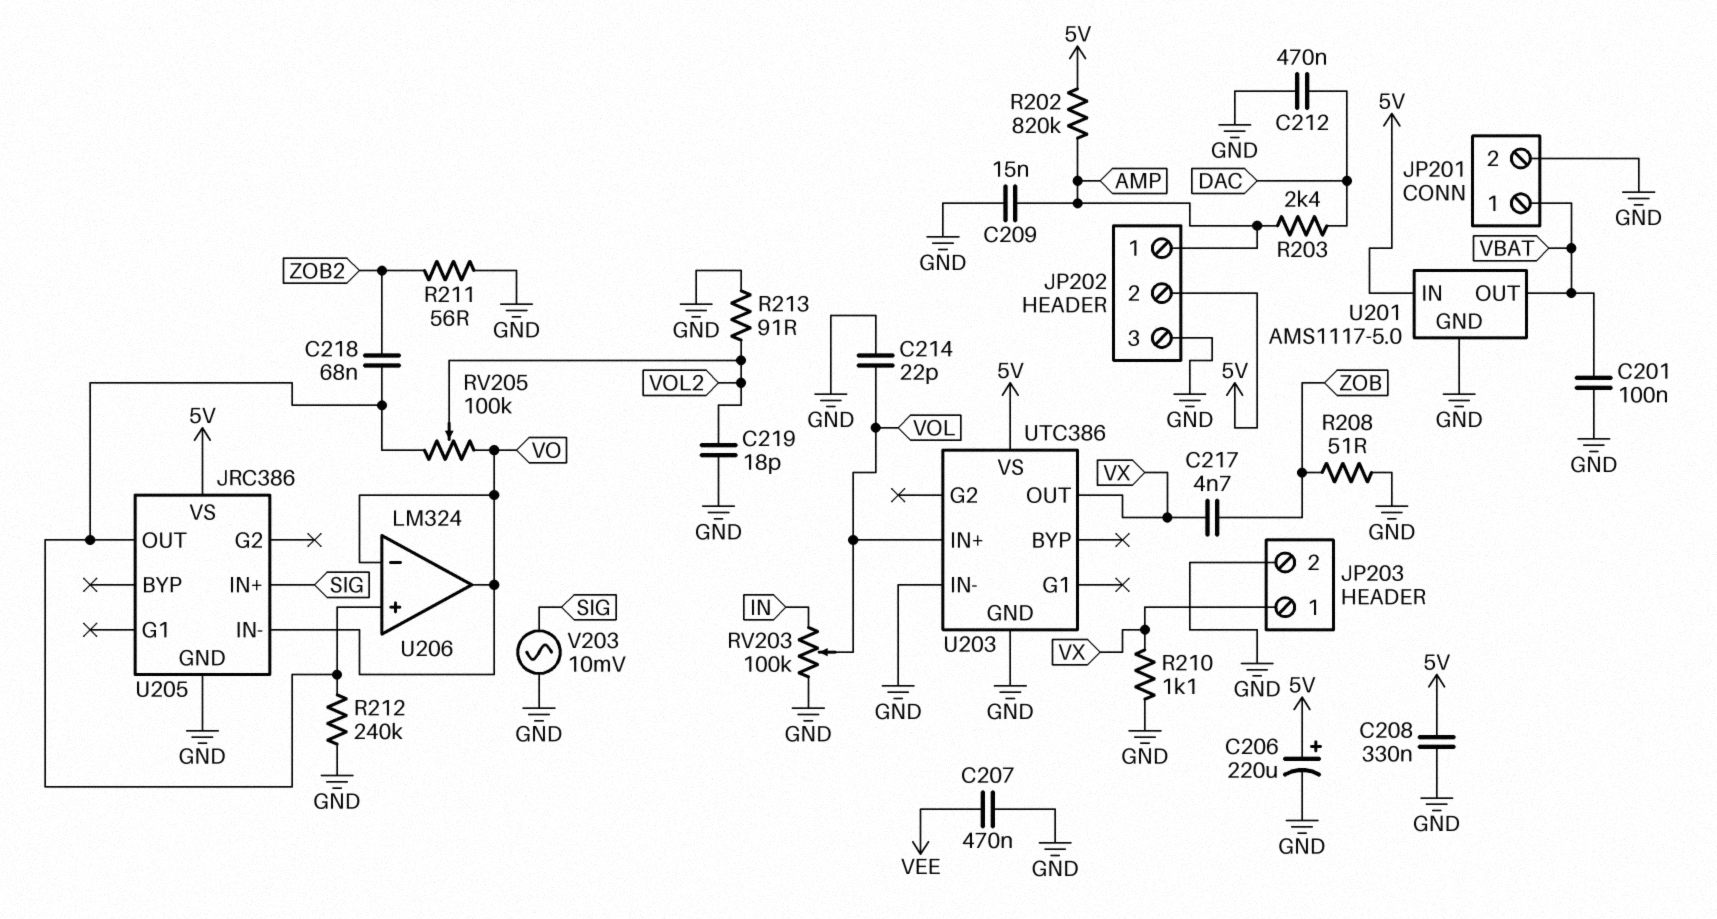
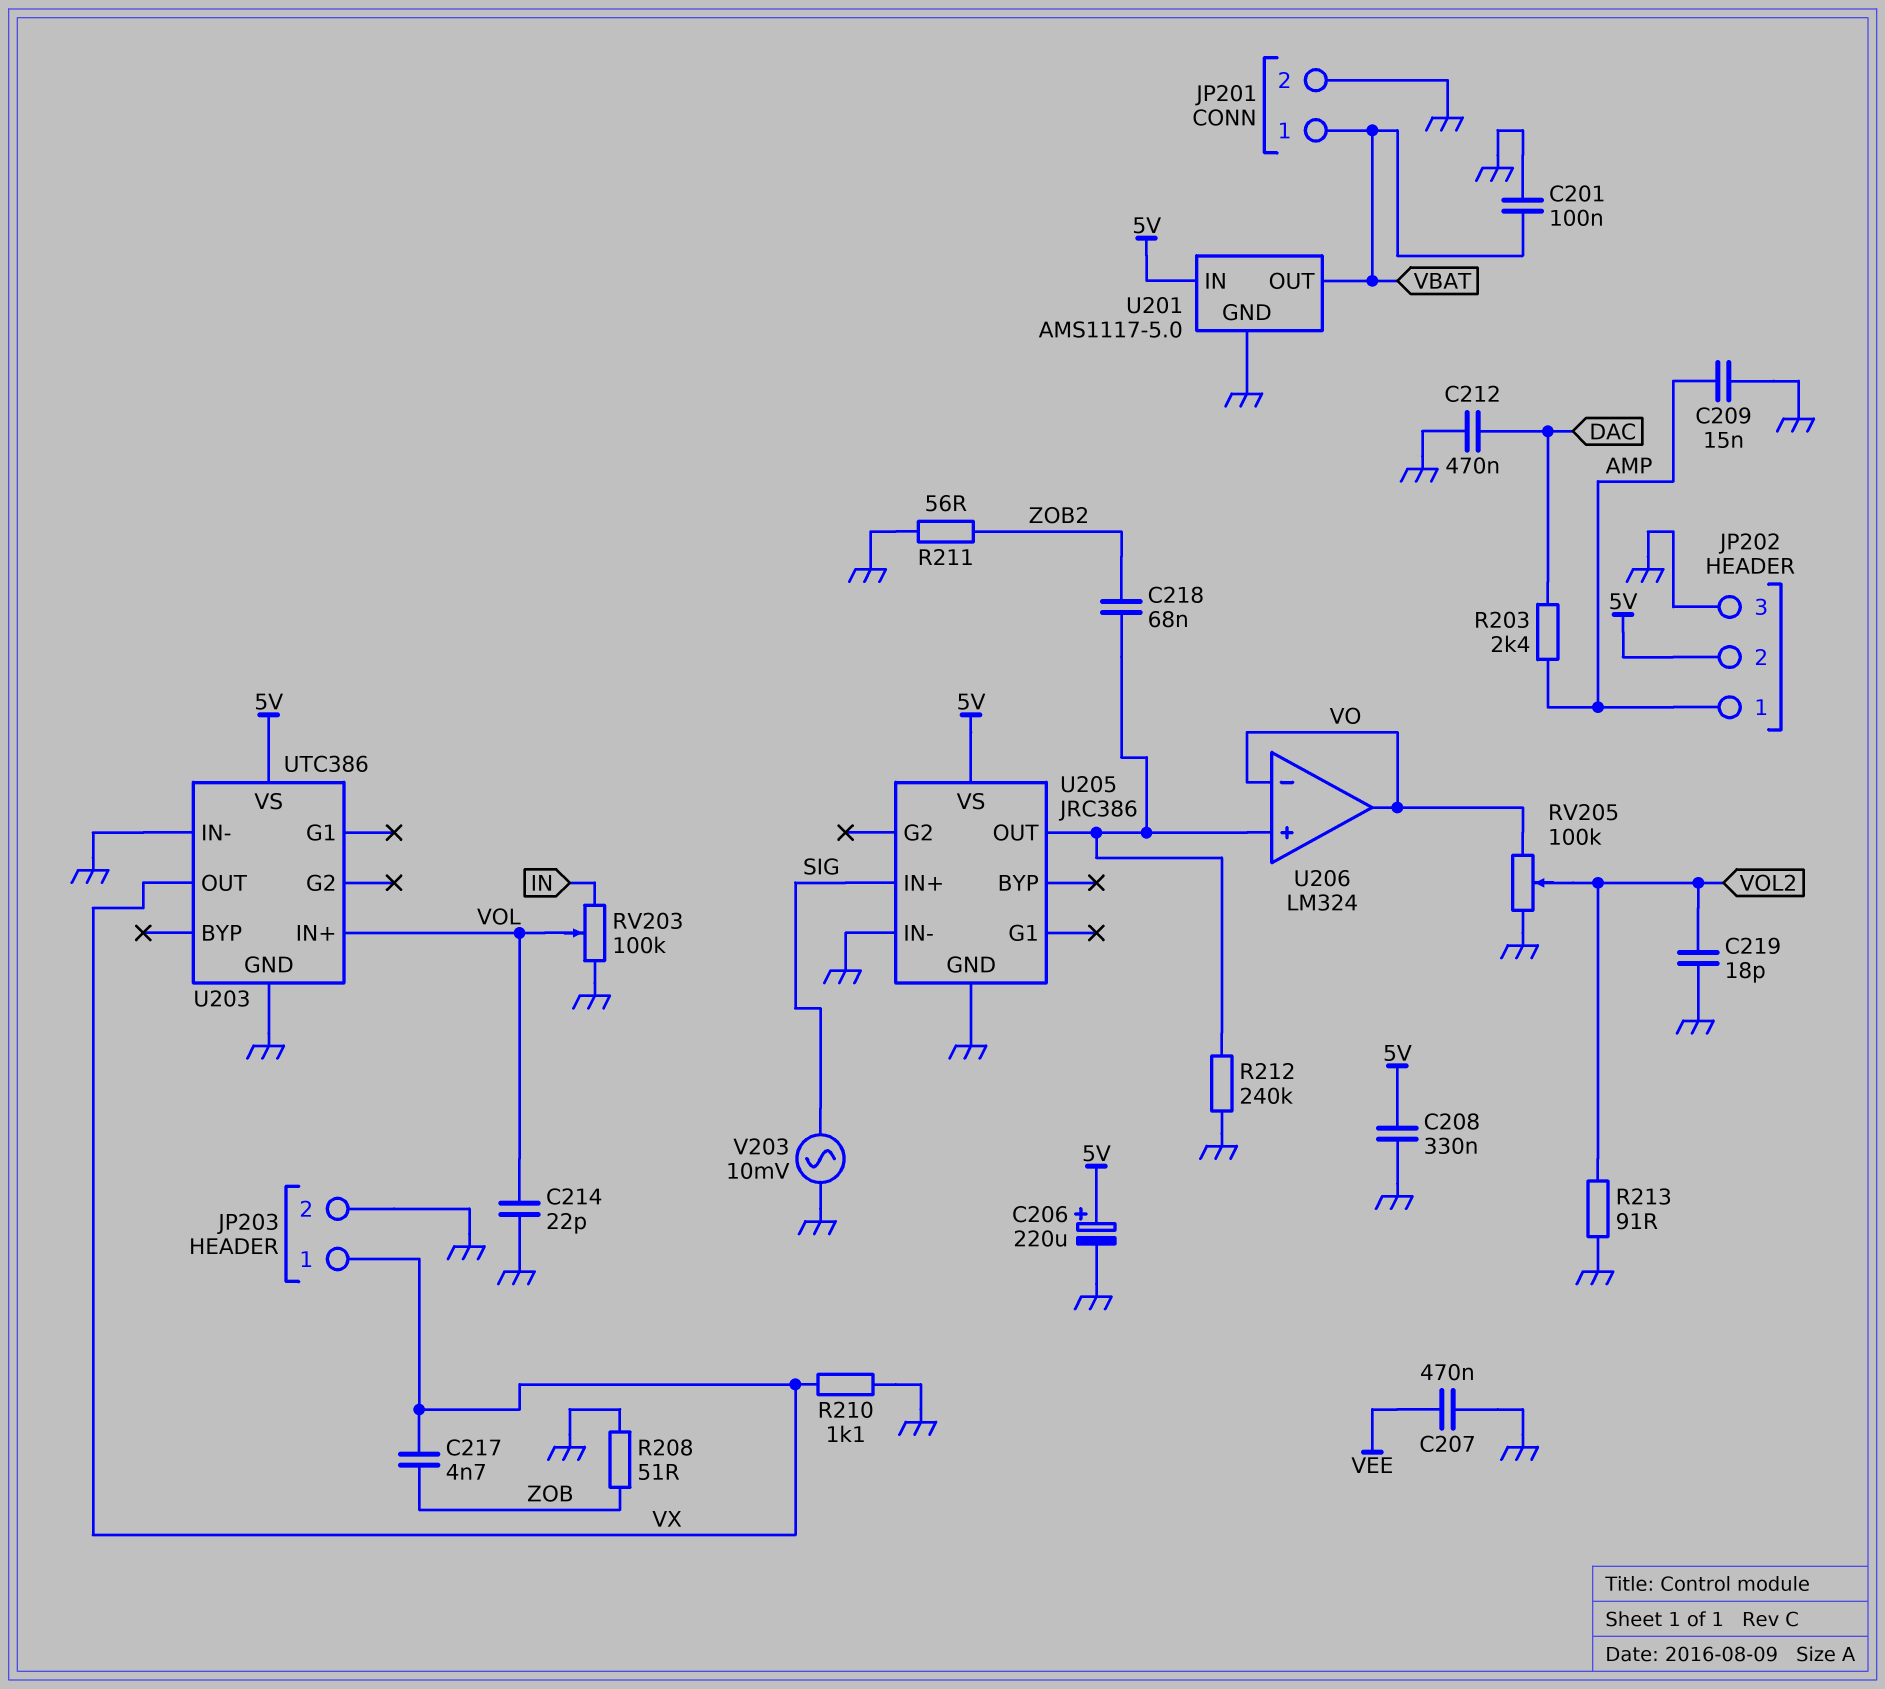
R202: 820k (5V, AMP) -> none
RV205: 100k (U205/OUT, VO, wiper VOL2) -> 100k (GND, VO, wiper VOL2)
U205 pin IN-: VO -> GND

